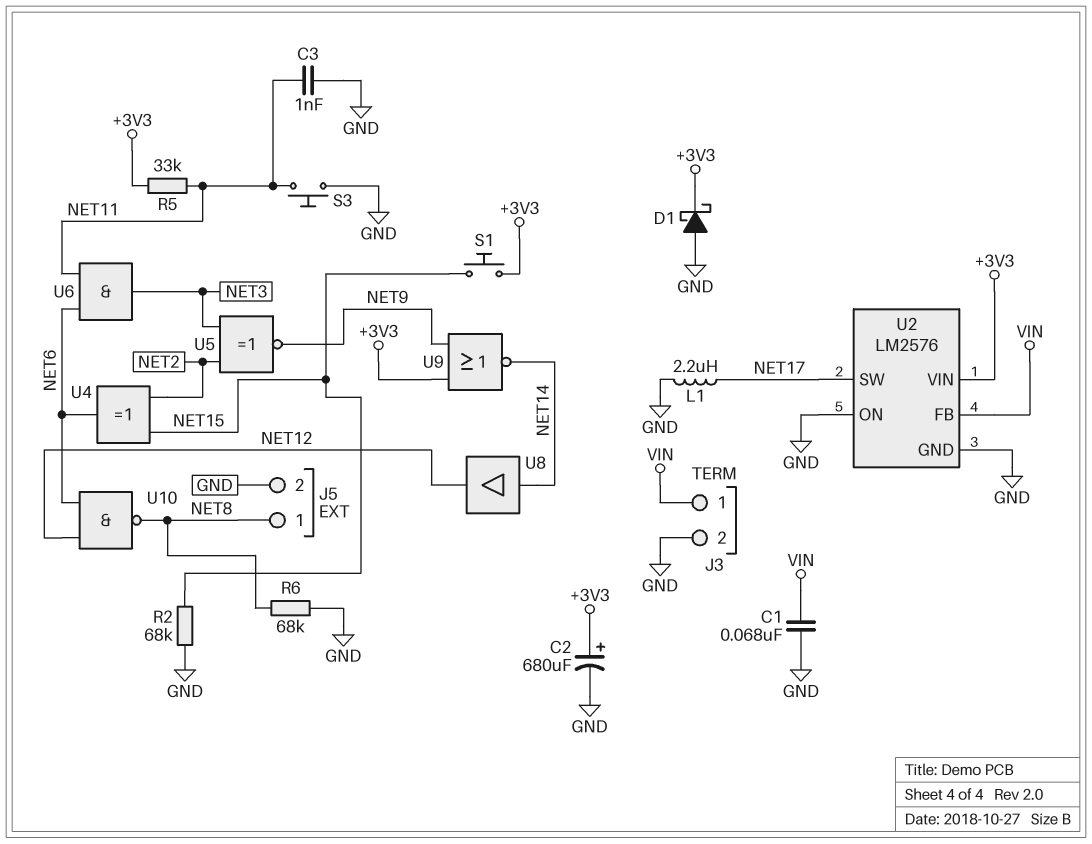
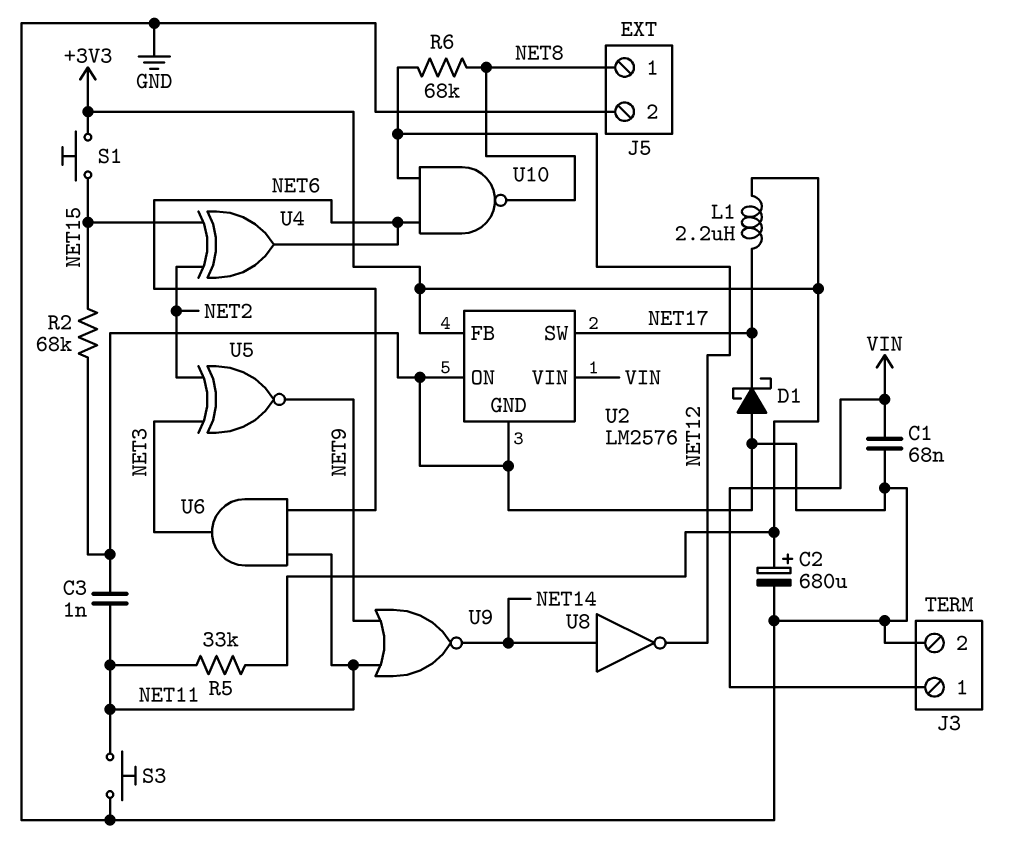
D1: schottky (A GND, K +3V3) -> schottky (A GND, K NET17)
L1: 2.2uH (GND, NET17) -> 2.2uH (+3V3, NET17)
R6: 68k (GND, NET8) -> 68k (NET8, NET12)
U2 pin FB: VIN -> +3V3
U2 pin VIN: +3V3 -> VIN
U8: buffer (in NET14, out NET12) -> NOT (in NET14, out NET12)
U9: NOR (in +3V3, in NET9, out NET14) -> NOR (in NET9, in NET11, out NET14)

